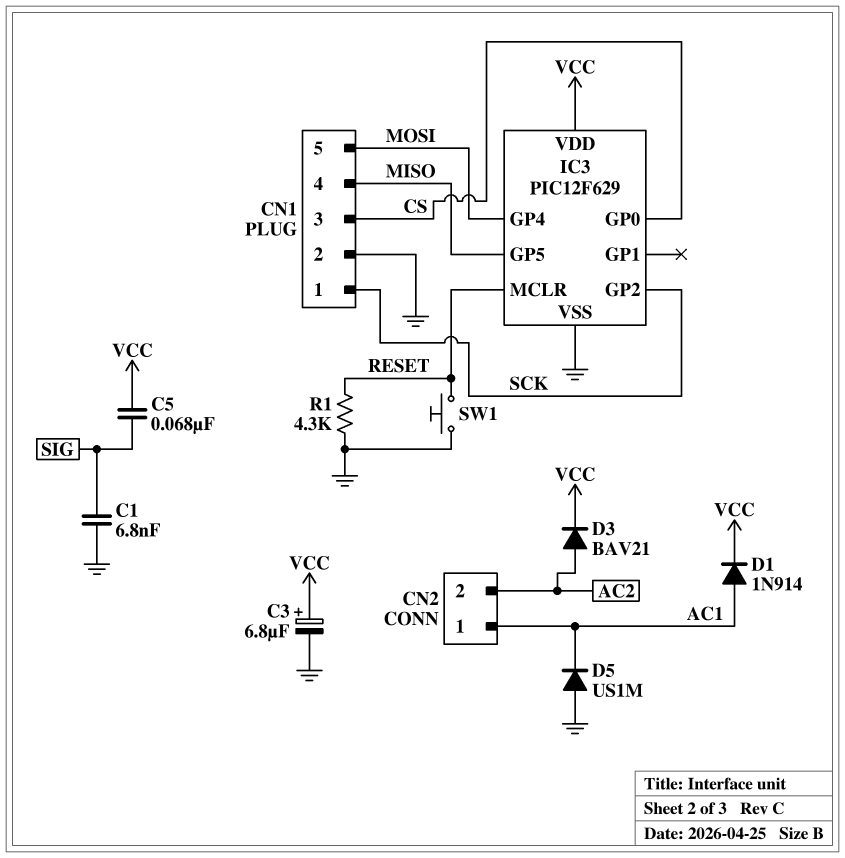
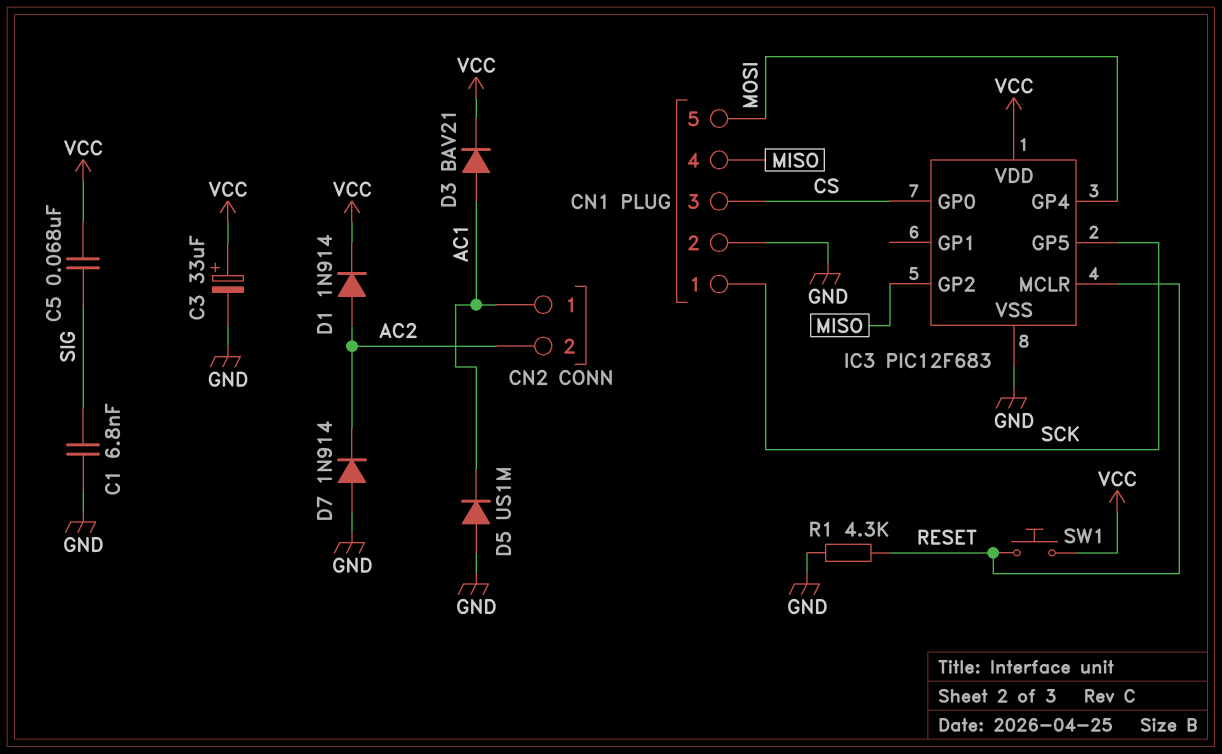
C3: 6.8uF (plus VCC, minus GND) -> 33uF (plus VCC, minus GND)
D1: diode 1N914 (A AC1, K VCC) -> diode 1N914 (A AC2, K VCC)
D3: diode BAV21 (A AC2, K VCC) -> diode BAV21 (A AC1, K VCC)
D7: none -> diode 1N914 (A GND, K AC2)
IC3: PIC12F629 -> PIC12F683
IC3 pin GP2: SCK -> MISO
IC3 pin GP5: MISO -> SCK
SW1: button (GND, RESET) -> button (RESET, VCC)

